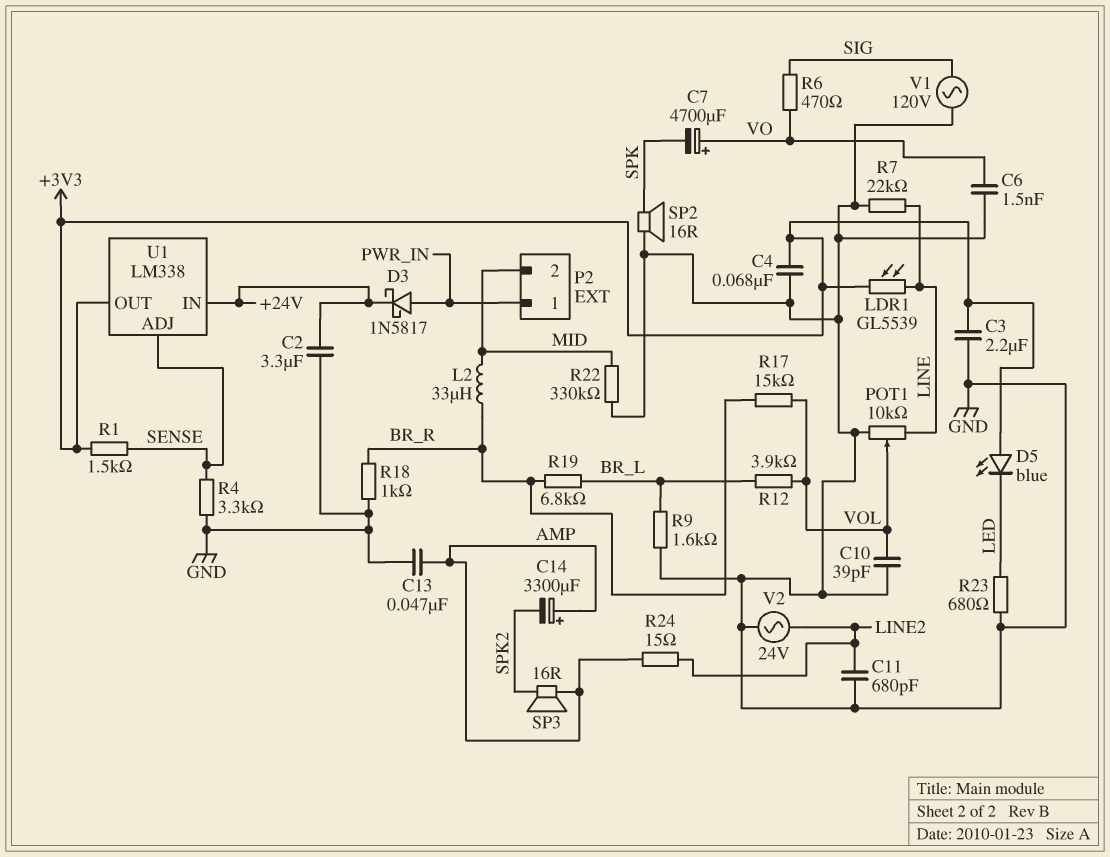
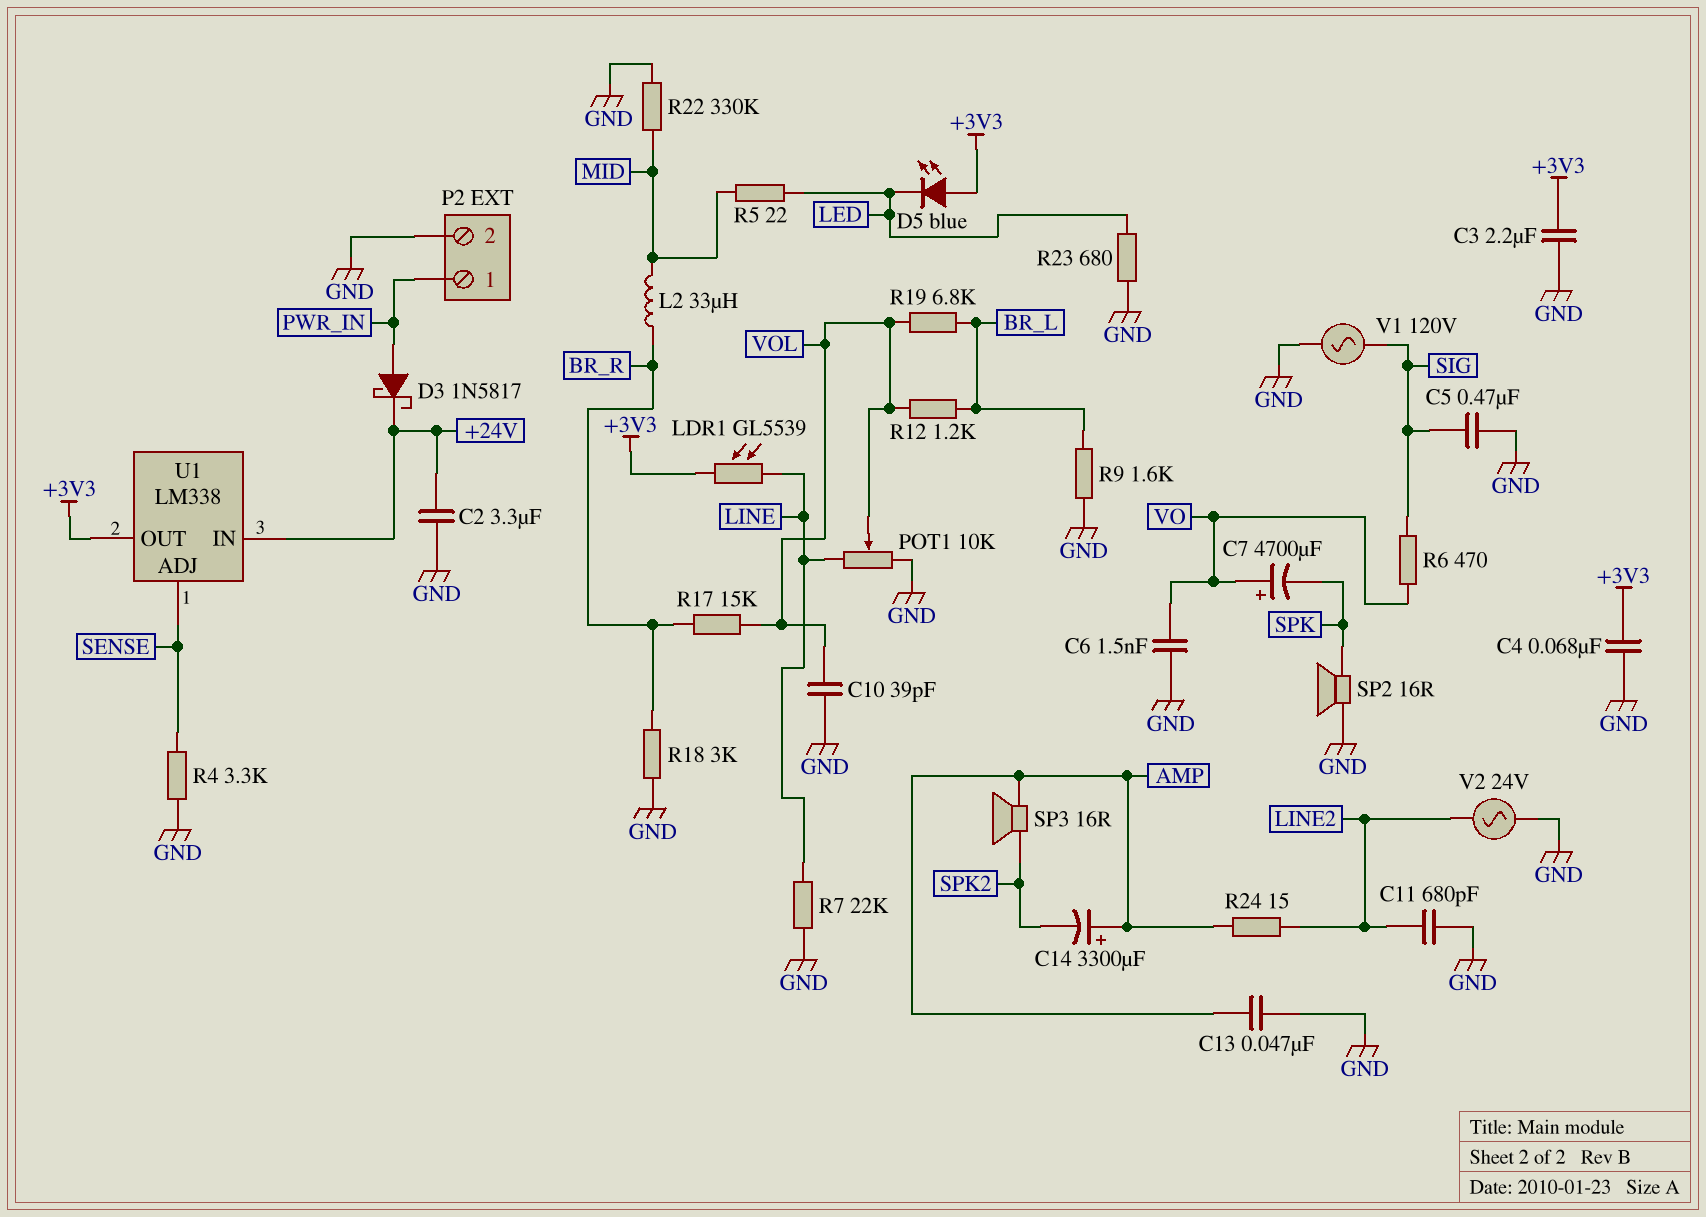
C5: none -> 470nF (GND, SIG)
P2 pin 2: MID -> GND
R1: 1.5k (+3V3, SENSE) -> none
R5: none -> 22 (LED, MID)
R12: 3.9k (BR_L, VOL) -> 1.2k (BR_L, VOL)
R18: 1k (BR_R, GND) -> 3k (BR_R, GND)
R19: 6.8k (BR_L, BR_R) -> 6.8k (BR_L, VOL)

